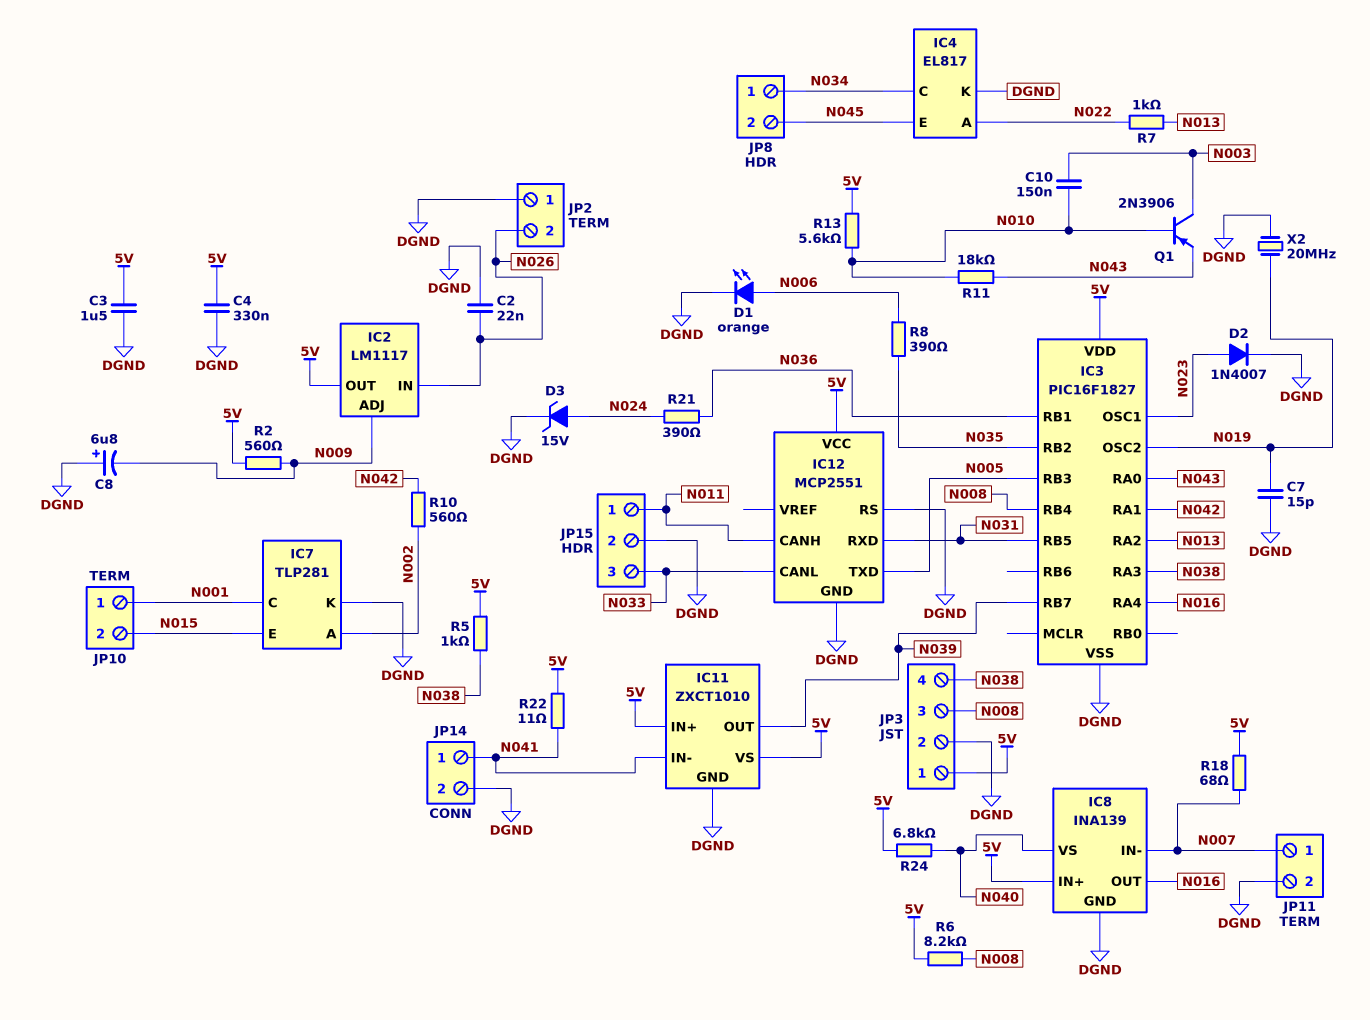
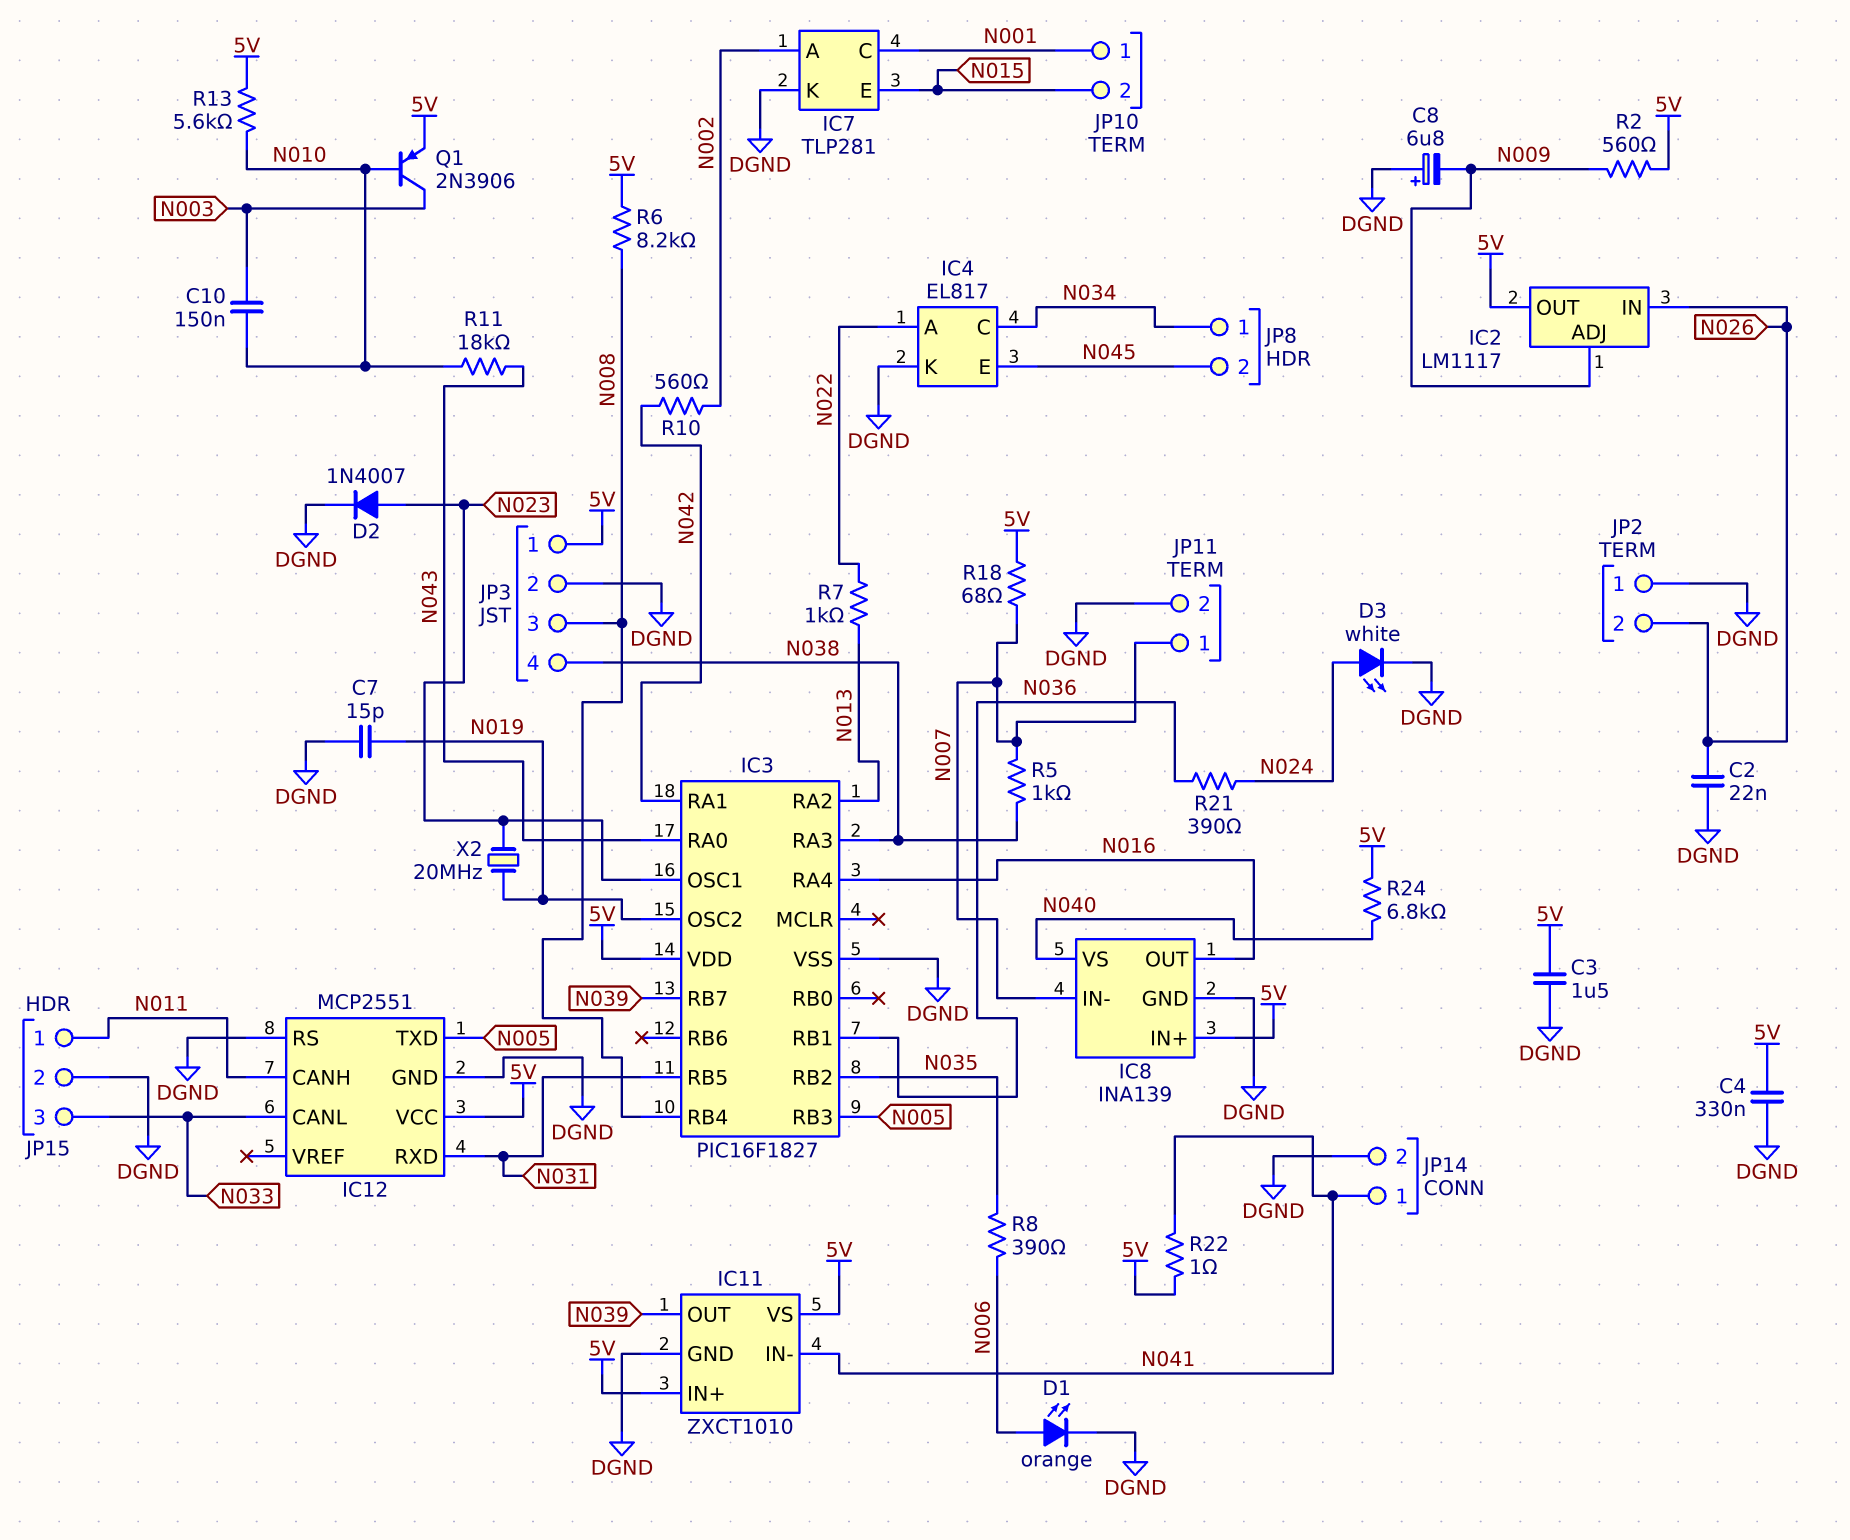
D3: zener 15V (A N024, K DGND) -> LED white (A N024, K DGND)
Q1: PNP 2N3906 (B N010, C N003, E N043) -> PNP 2N3906 (B N010, C N003, E 5V)
R5: 1k (5V, N038) -> 1k (N007, N038)
R22: 11 (5V, N041) -> 1 (5V, N041)
X2: 20MHz (DGND, N019) -> 20MHz (N019, N023)

